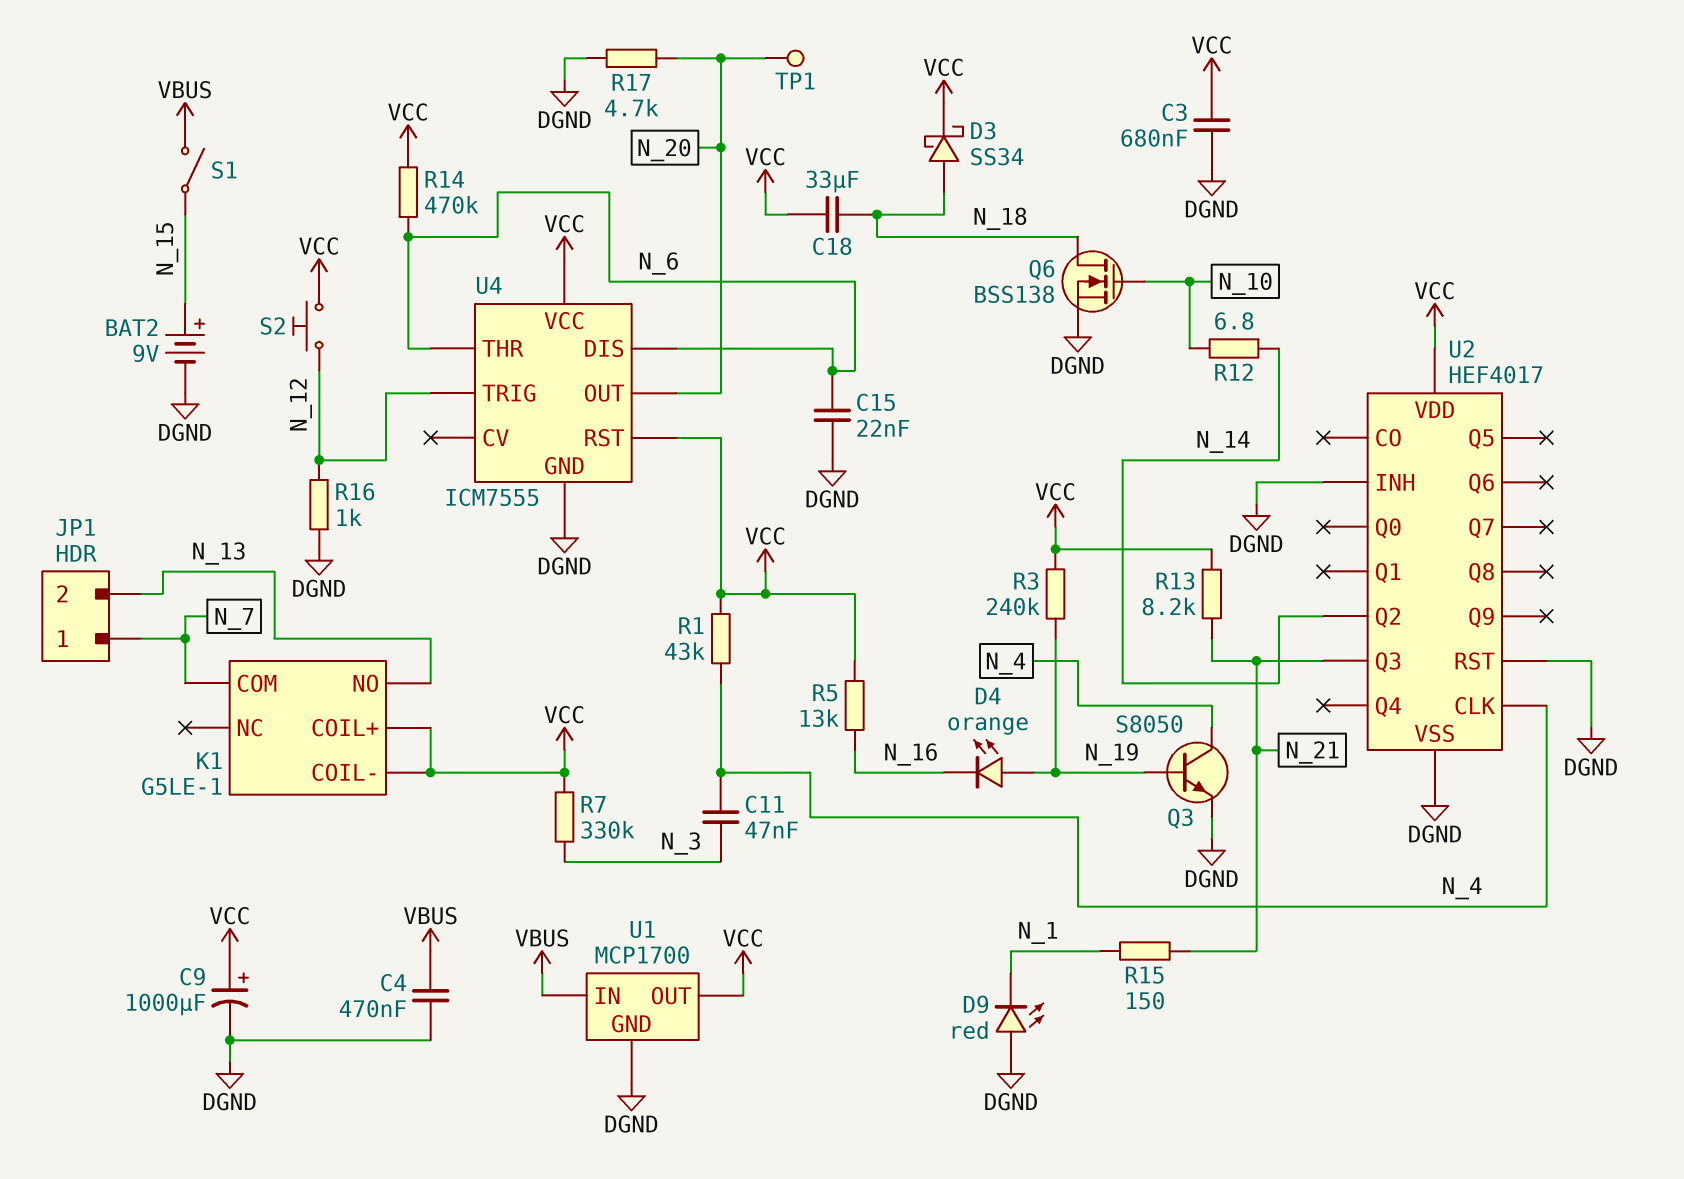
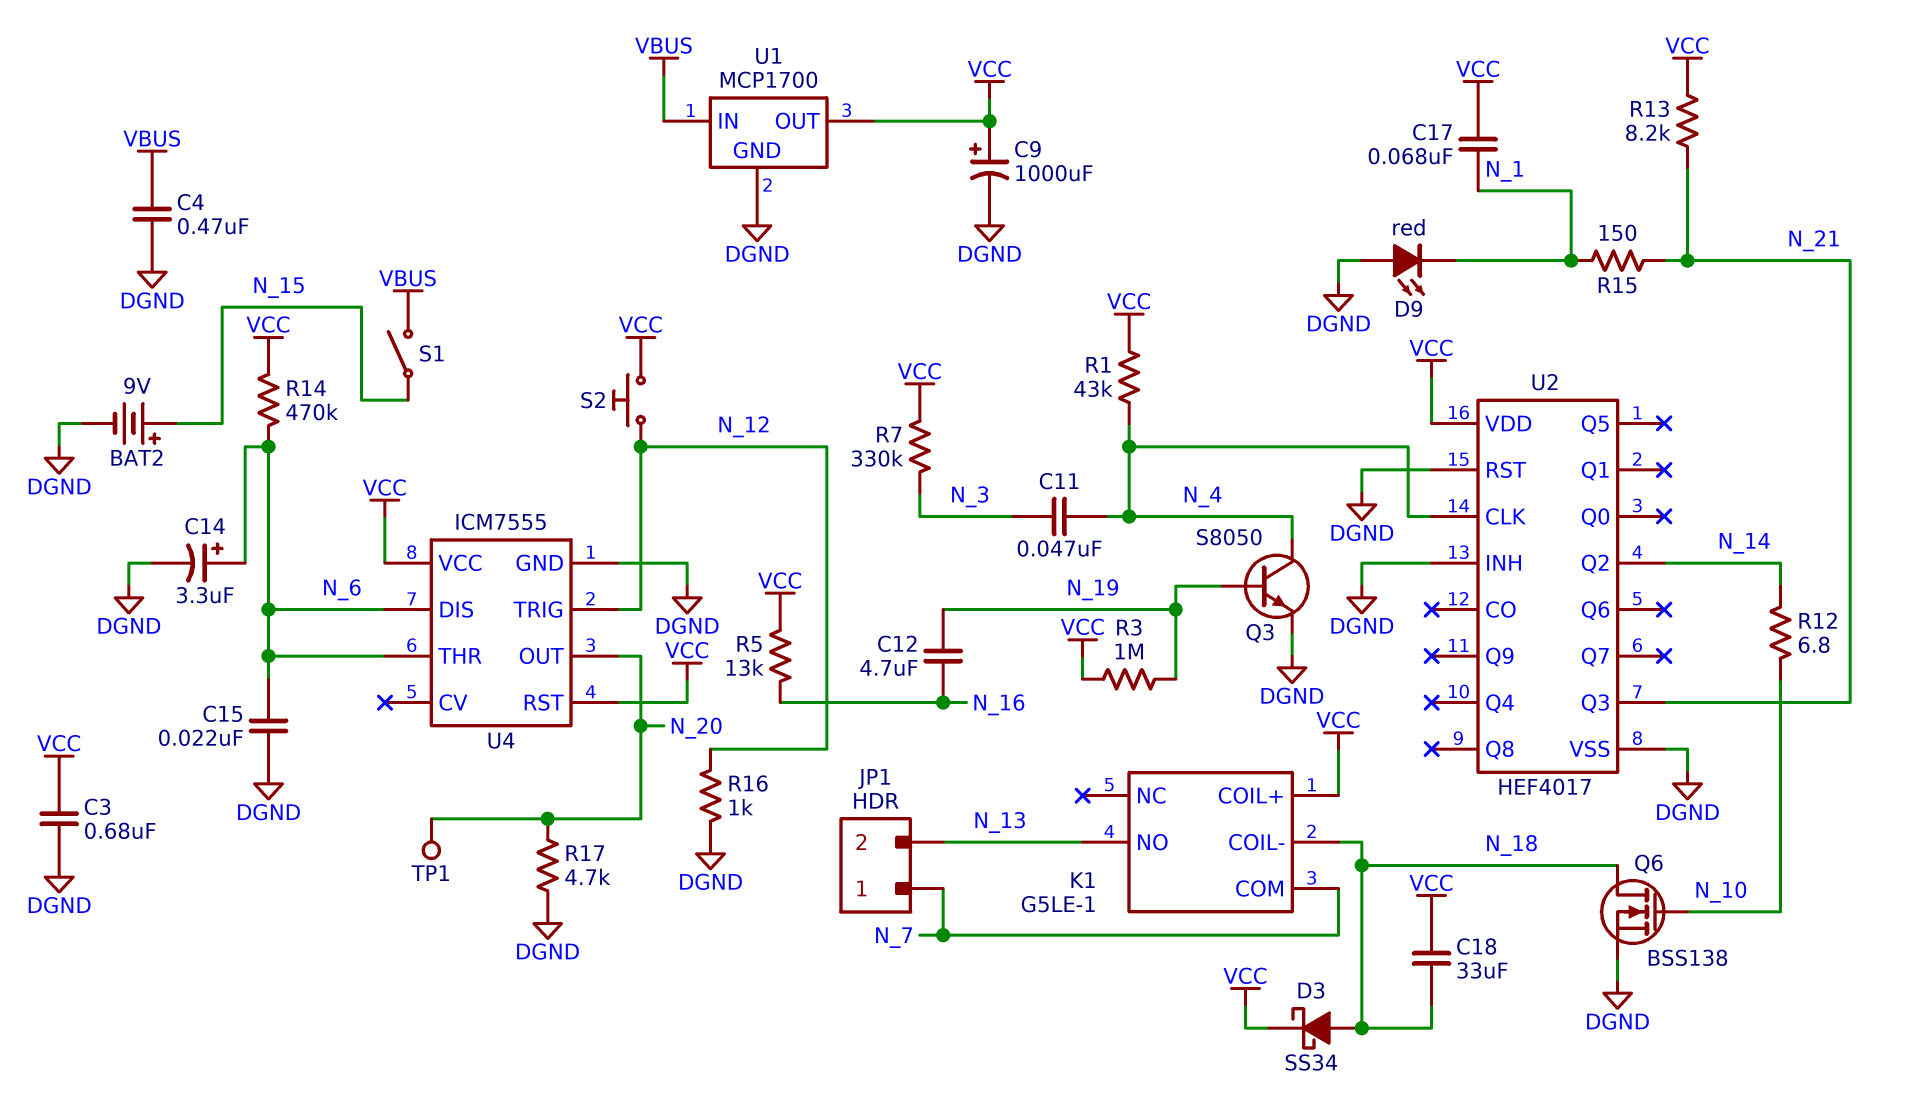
C12: none -> 4.7uF (N_16, N_19)
C14: none -> 3.3uF (plus N_6, minus DGND)
C17: none -> 68nF (N_1, VCC)
D4: LED orange (A N_19, K N_16) -> none
K1 pin COIL-: VCC -> N_18
R3: 240k (N_19, VCC) -> 1M (N_19, VCC)

